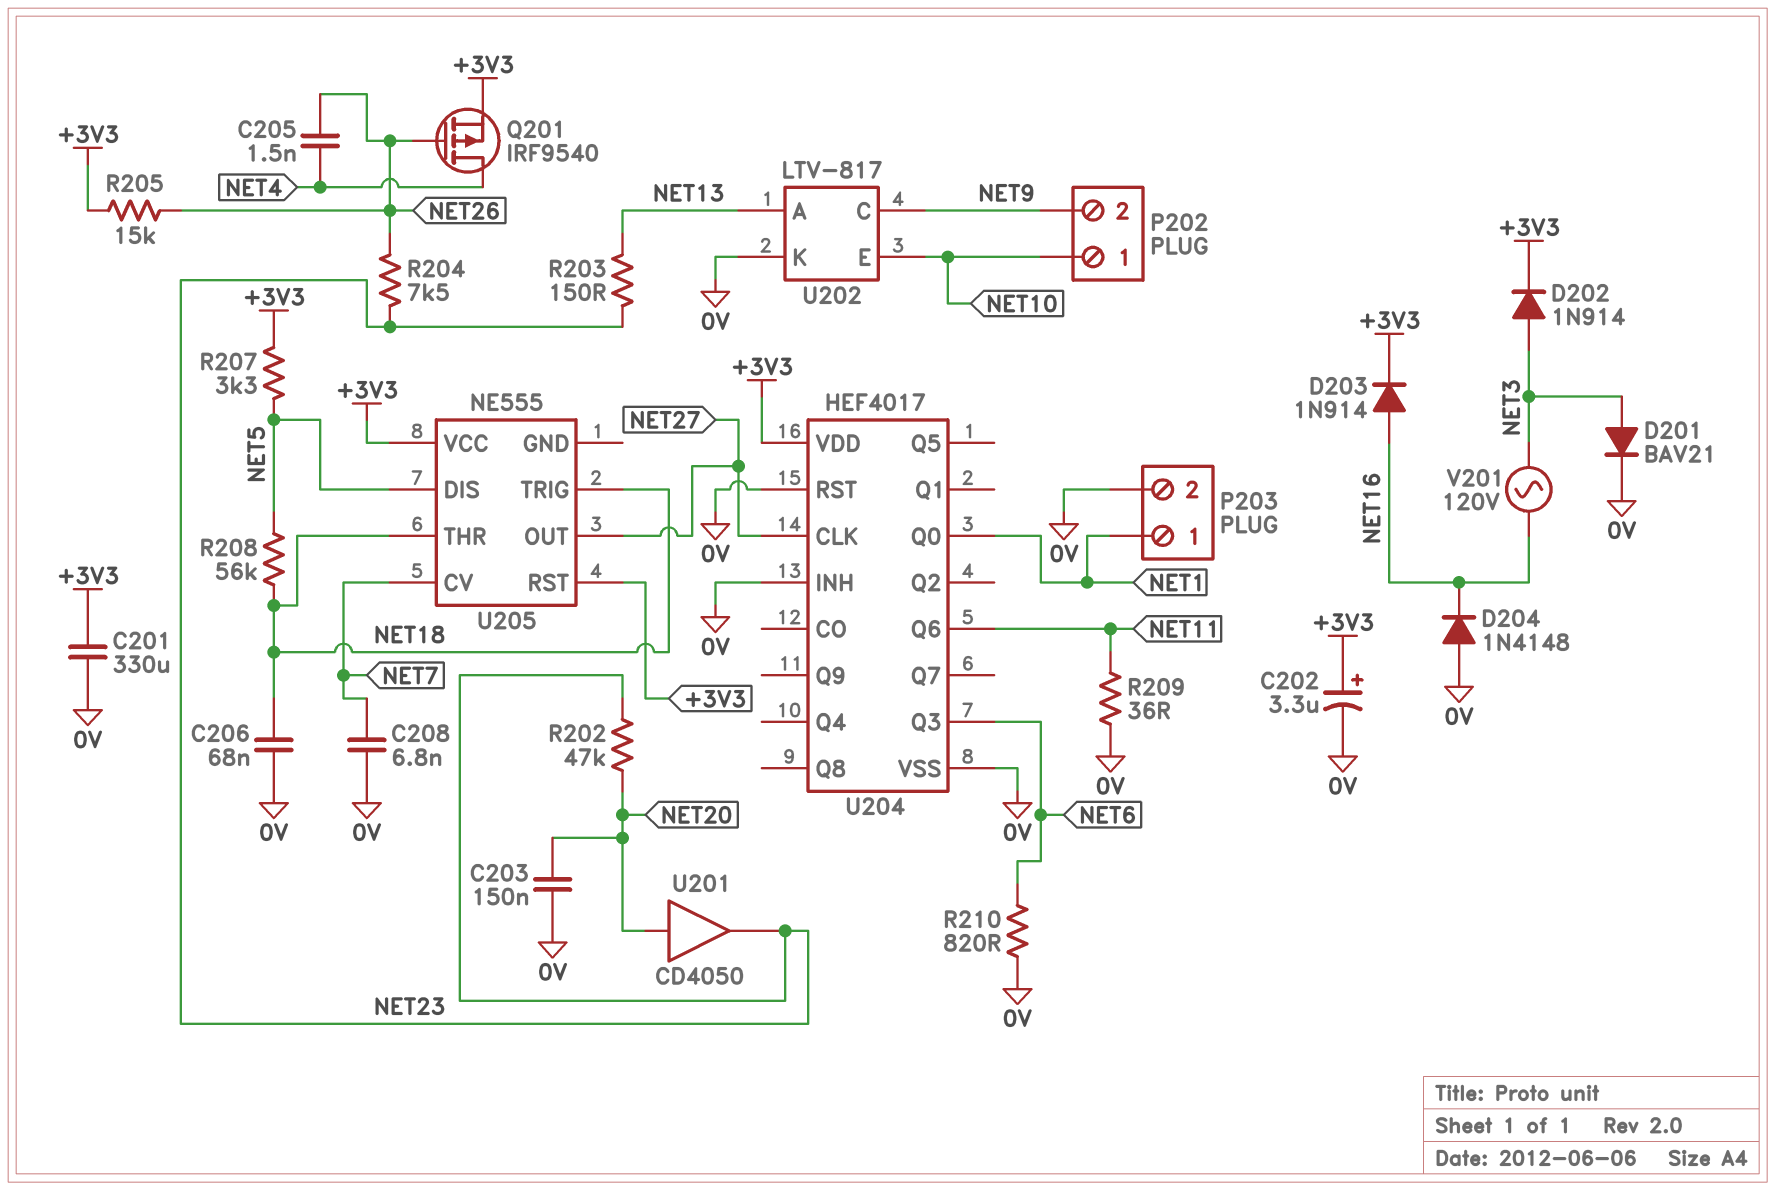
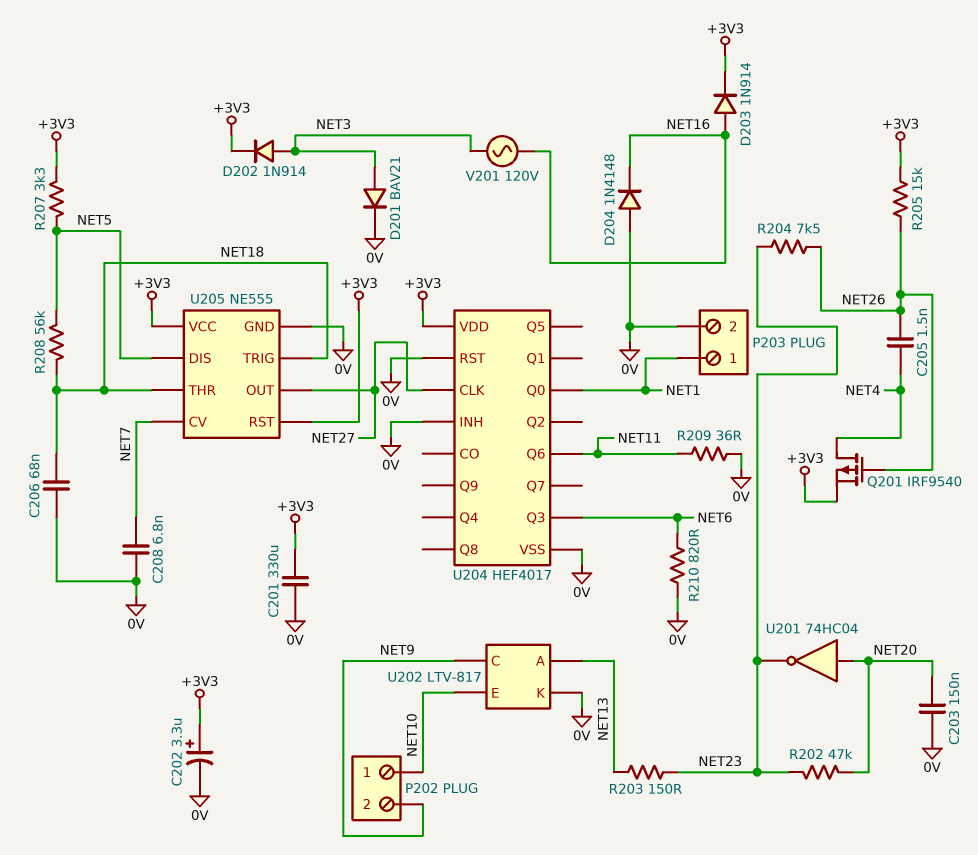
U201: buffer CD4050 (in NET20, out NET23) -> NOT 74HC04 (in NET20, out NET23)
U205 pin GND: none -> 0V

